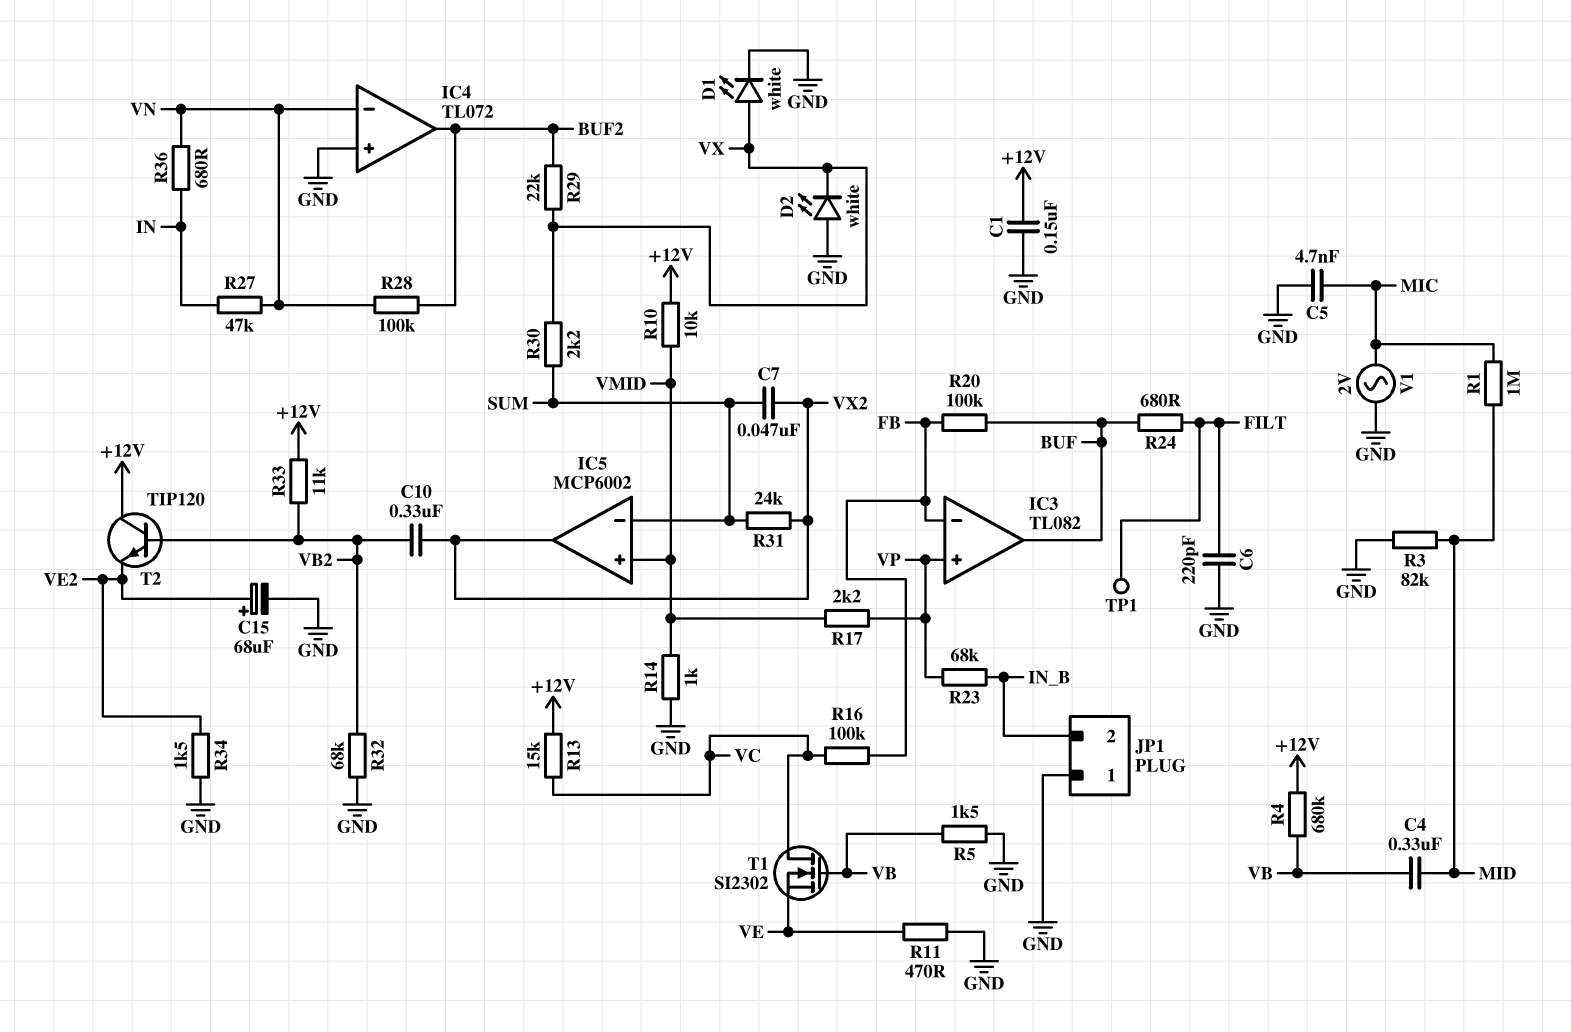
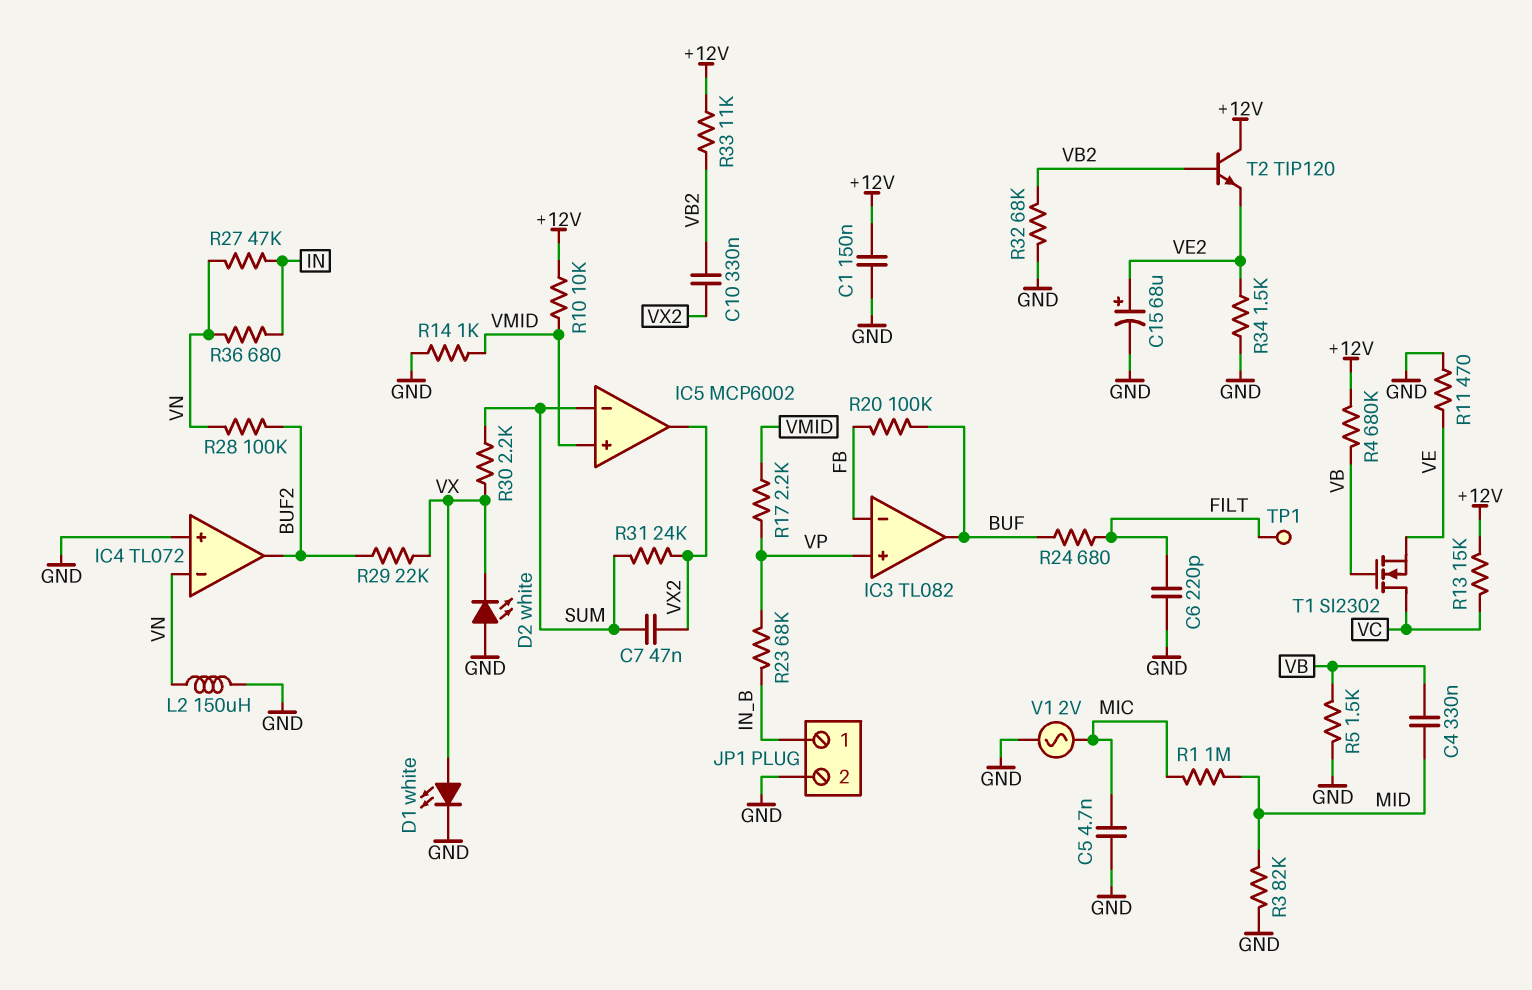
JP1 pin 1: GND -> IN_B
JP1 pin 2: IN_B -> GND
L2: none -> 150uH (GND, VN)
R16: 100k (FB, VC) -> none

